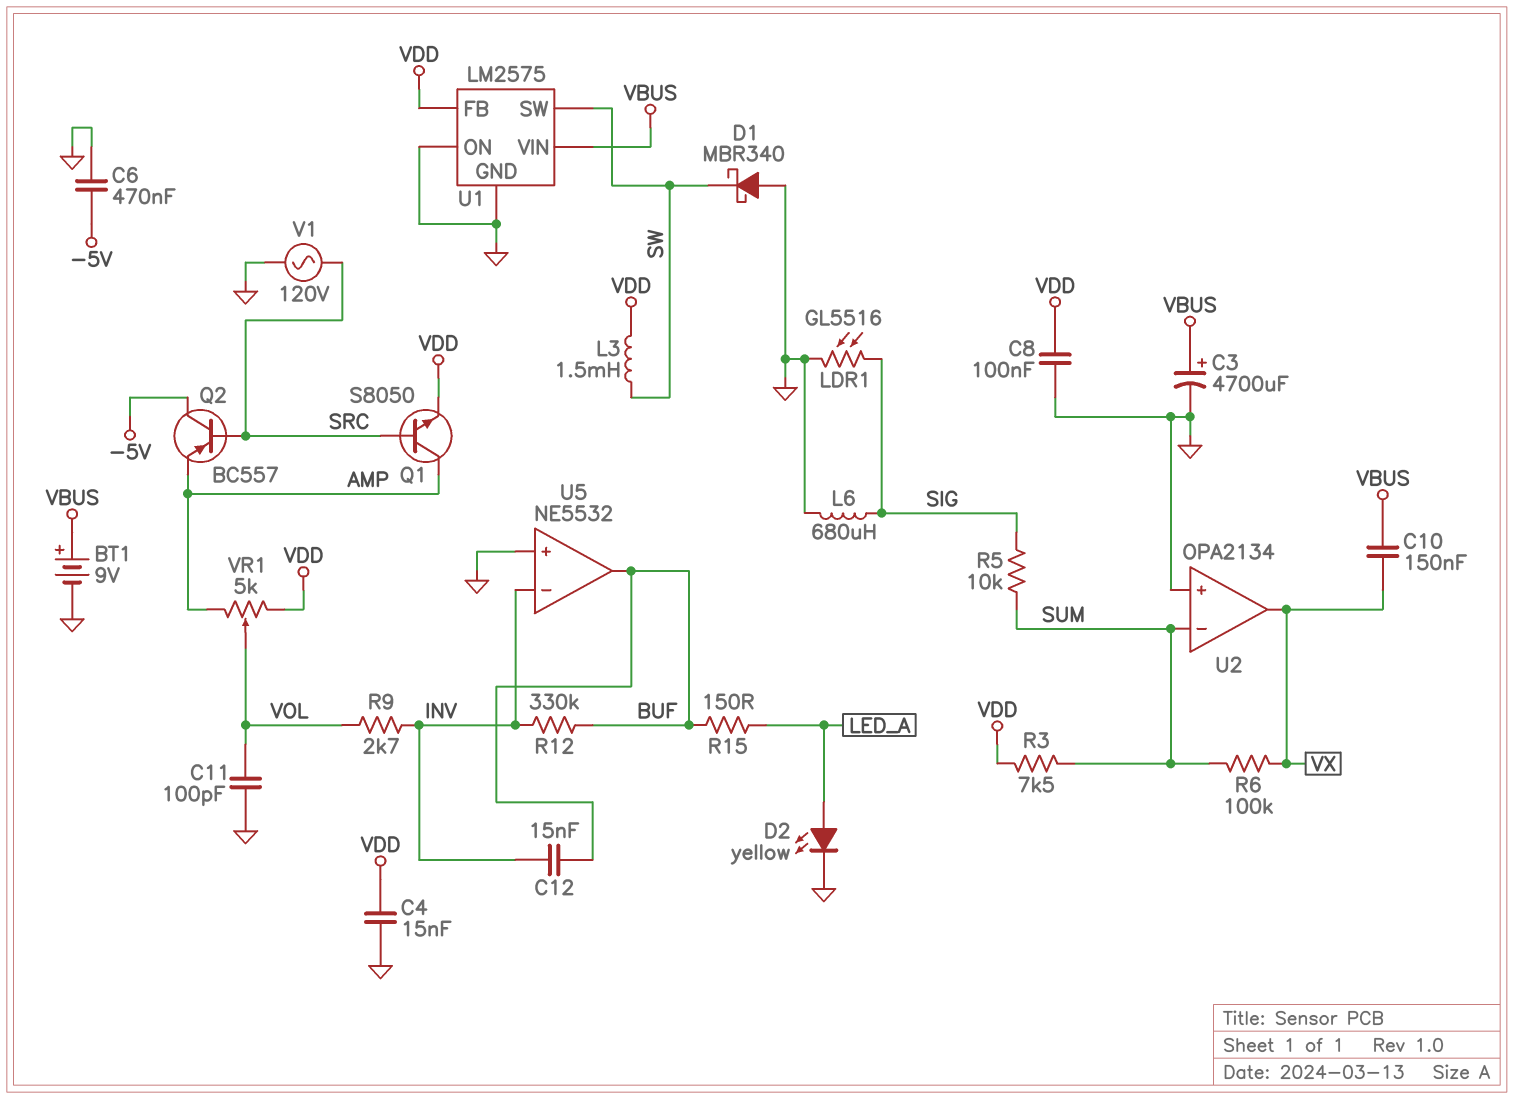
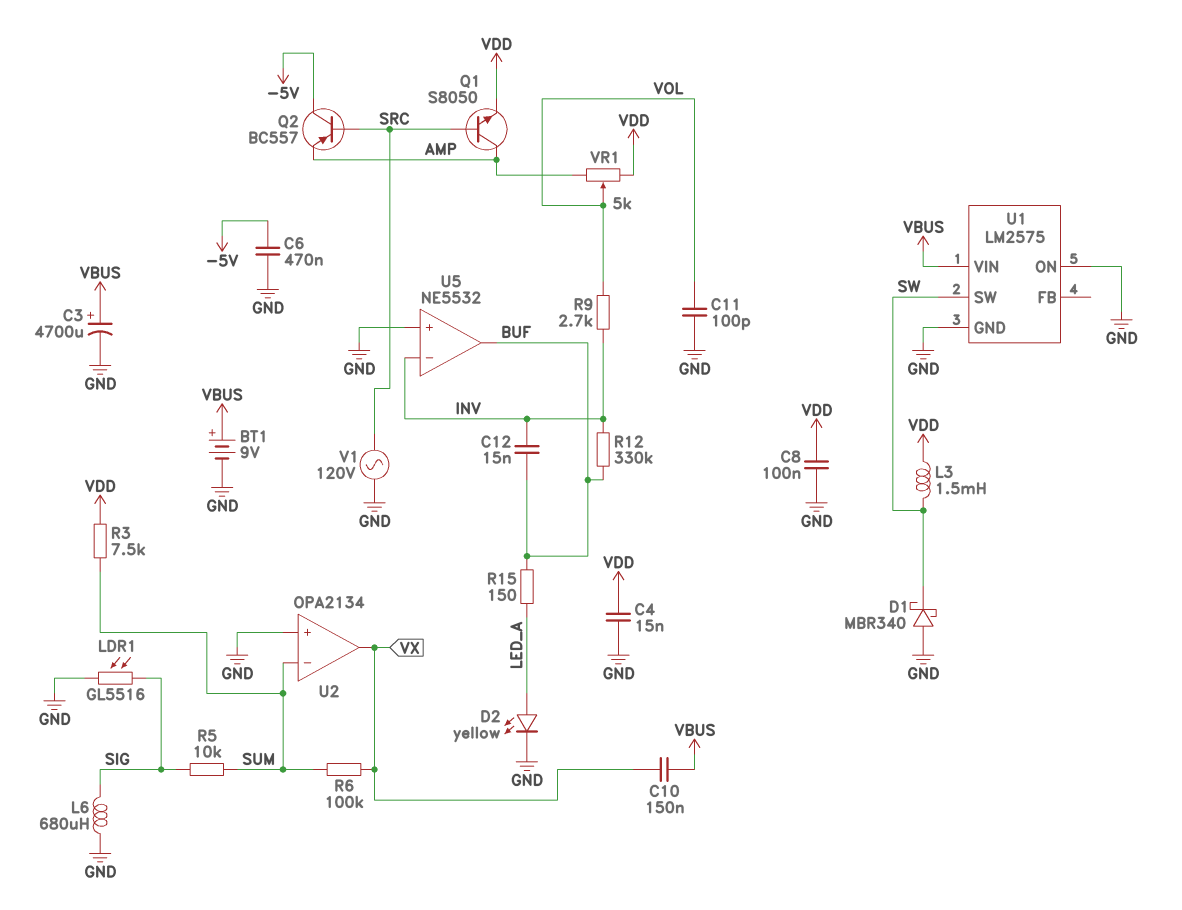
U1 pin FB: VDD -> none

